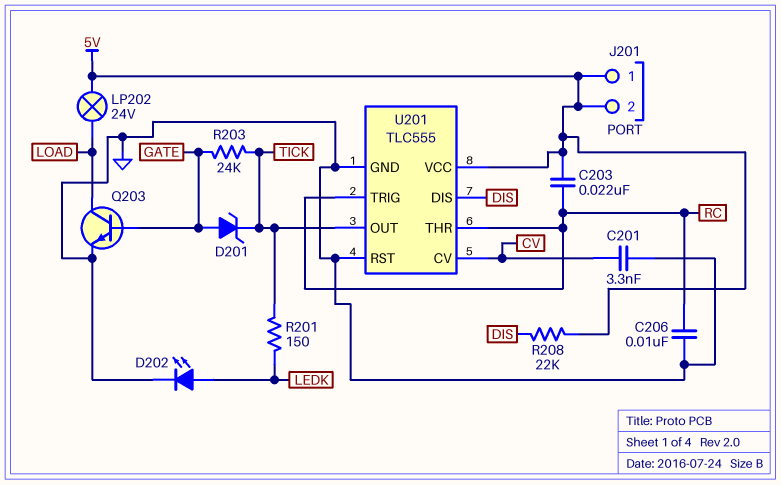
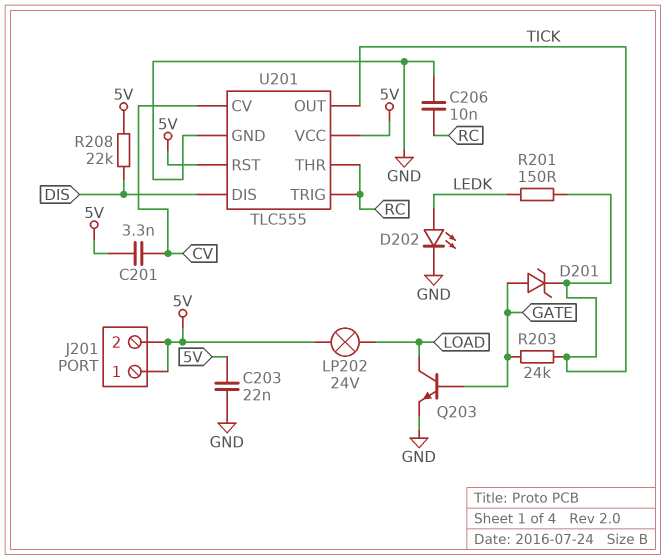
C201: 3.3nF (CV, GND) -> 3.3nF (5V, CV)
C203: 22nF (5V, RC) -> 22nF (5V, GND)
U201 pin RST: GND -> 5V

